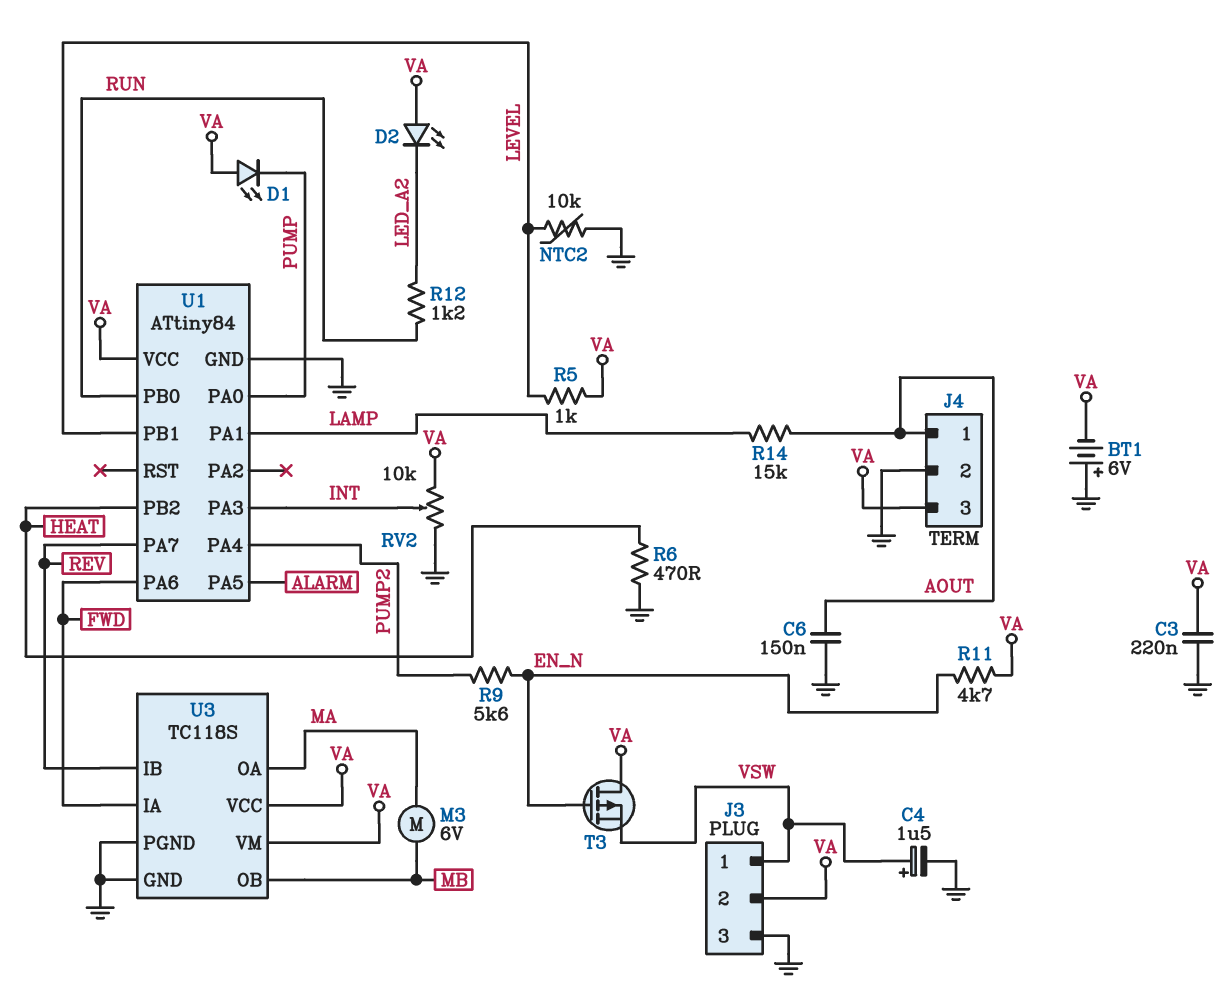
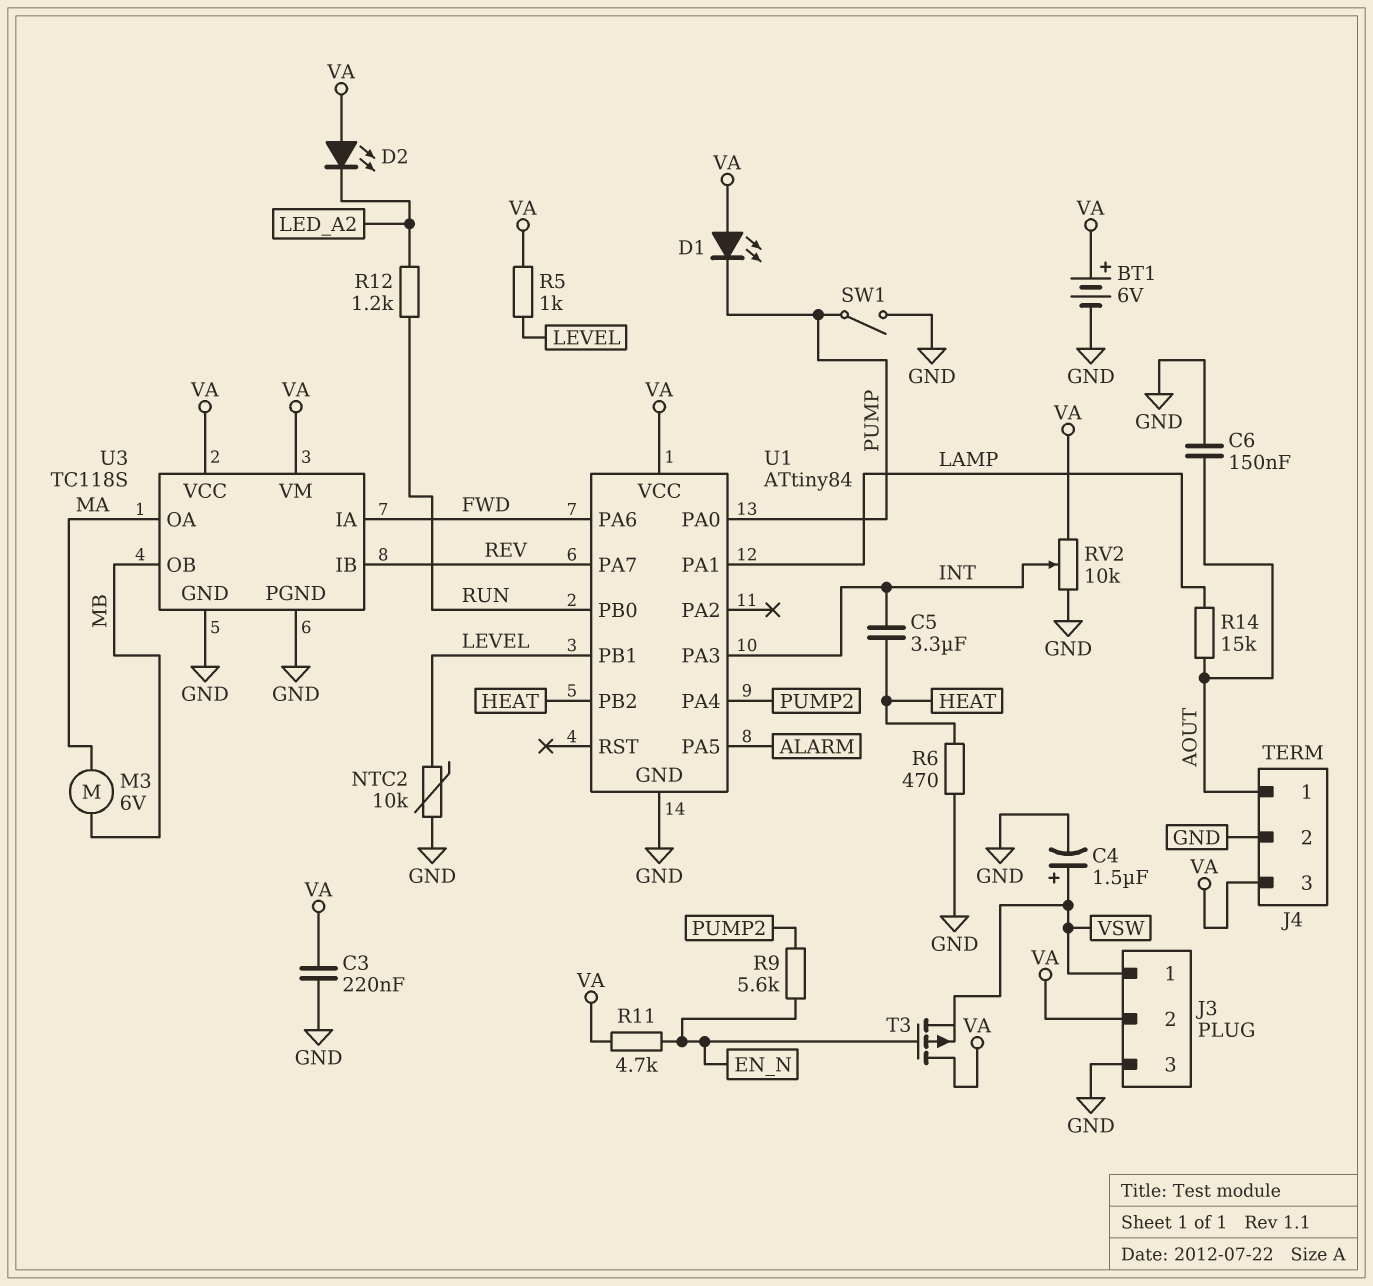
BT1: 6V (plus GND, minus VA) -> 6V (plus VA, minus GND)
C5: none -> 3.3uF (HEAT, INT)
SW1: none -> switch (GND, PUMP)

